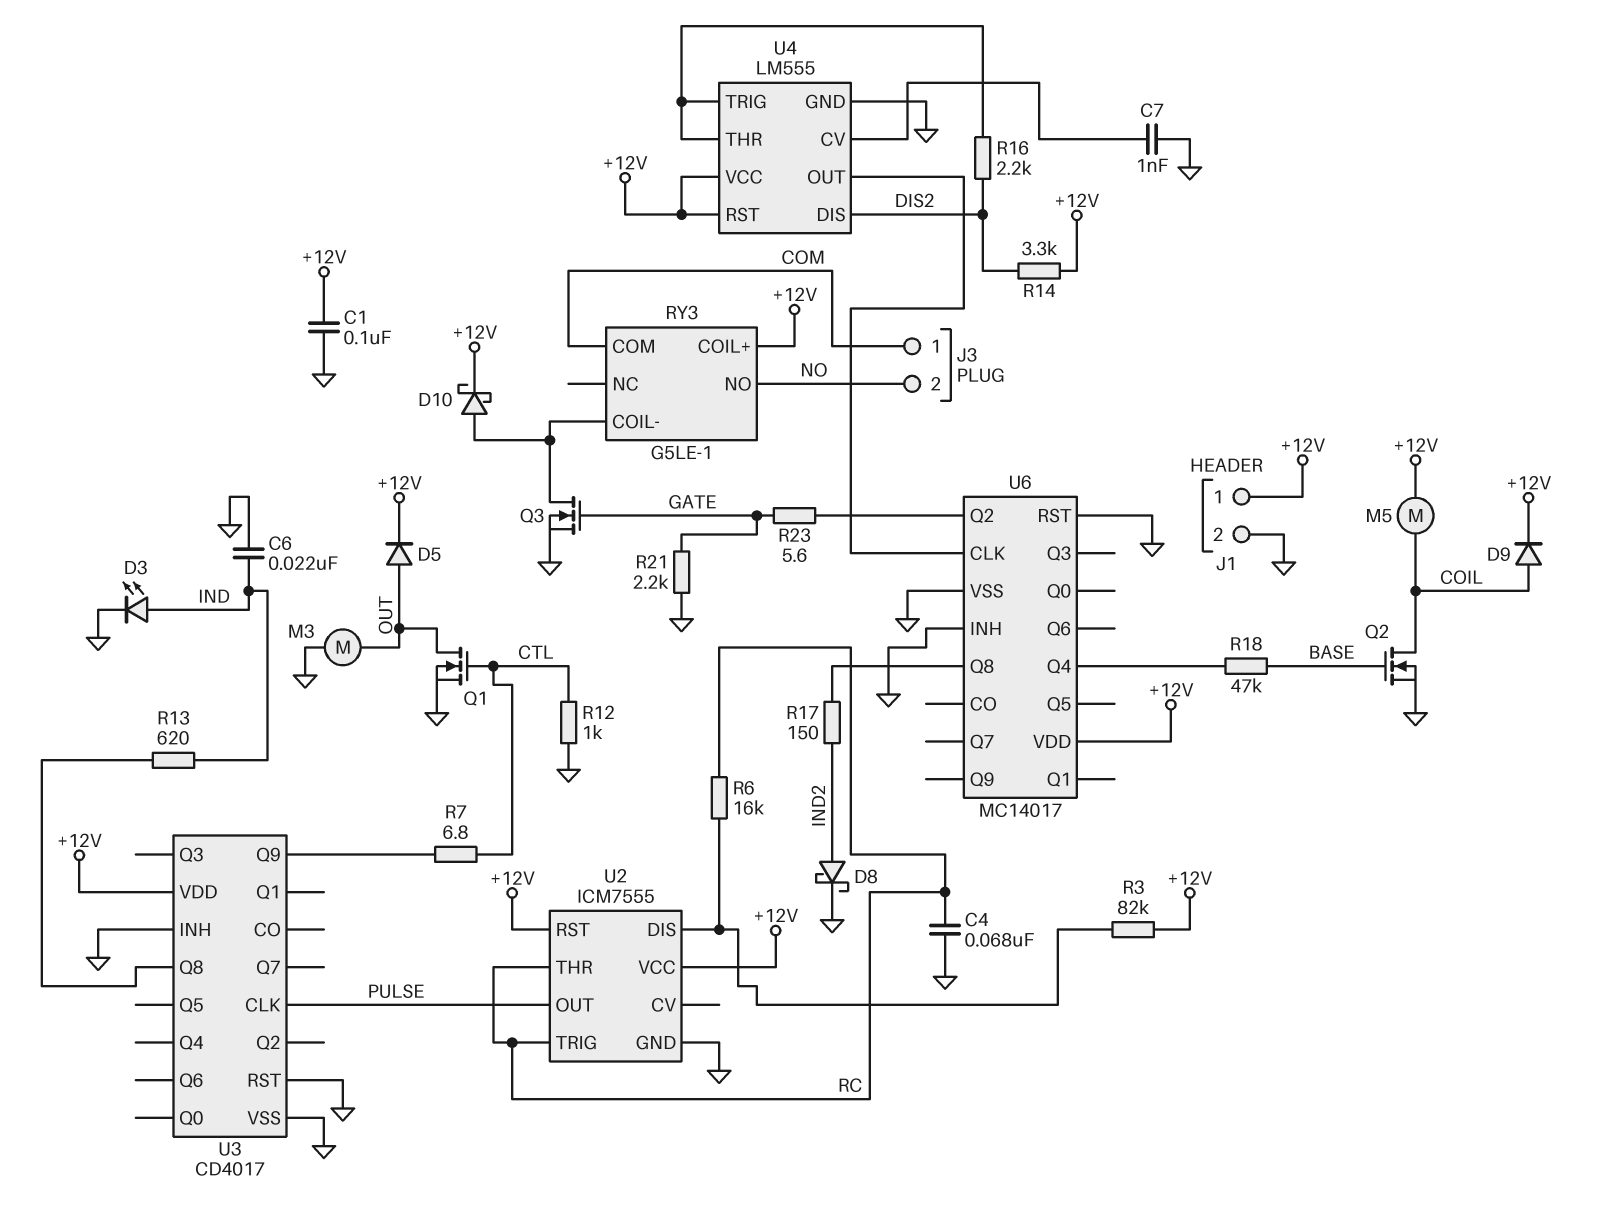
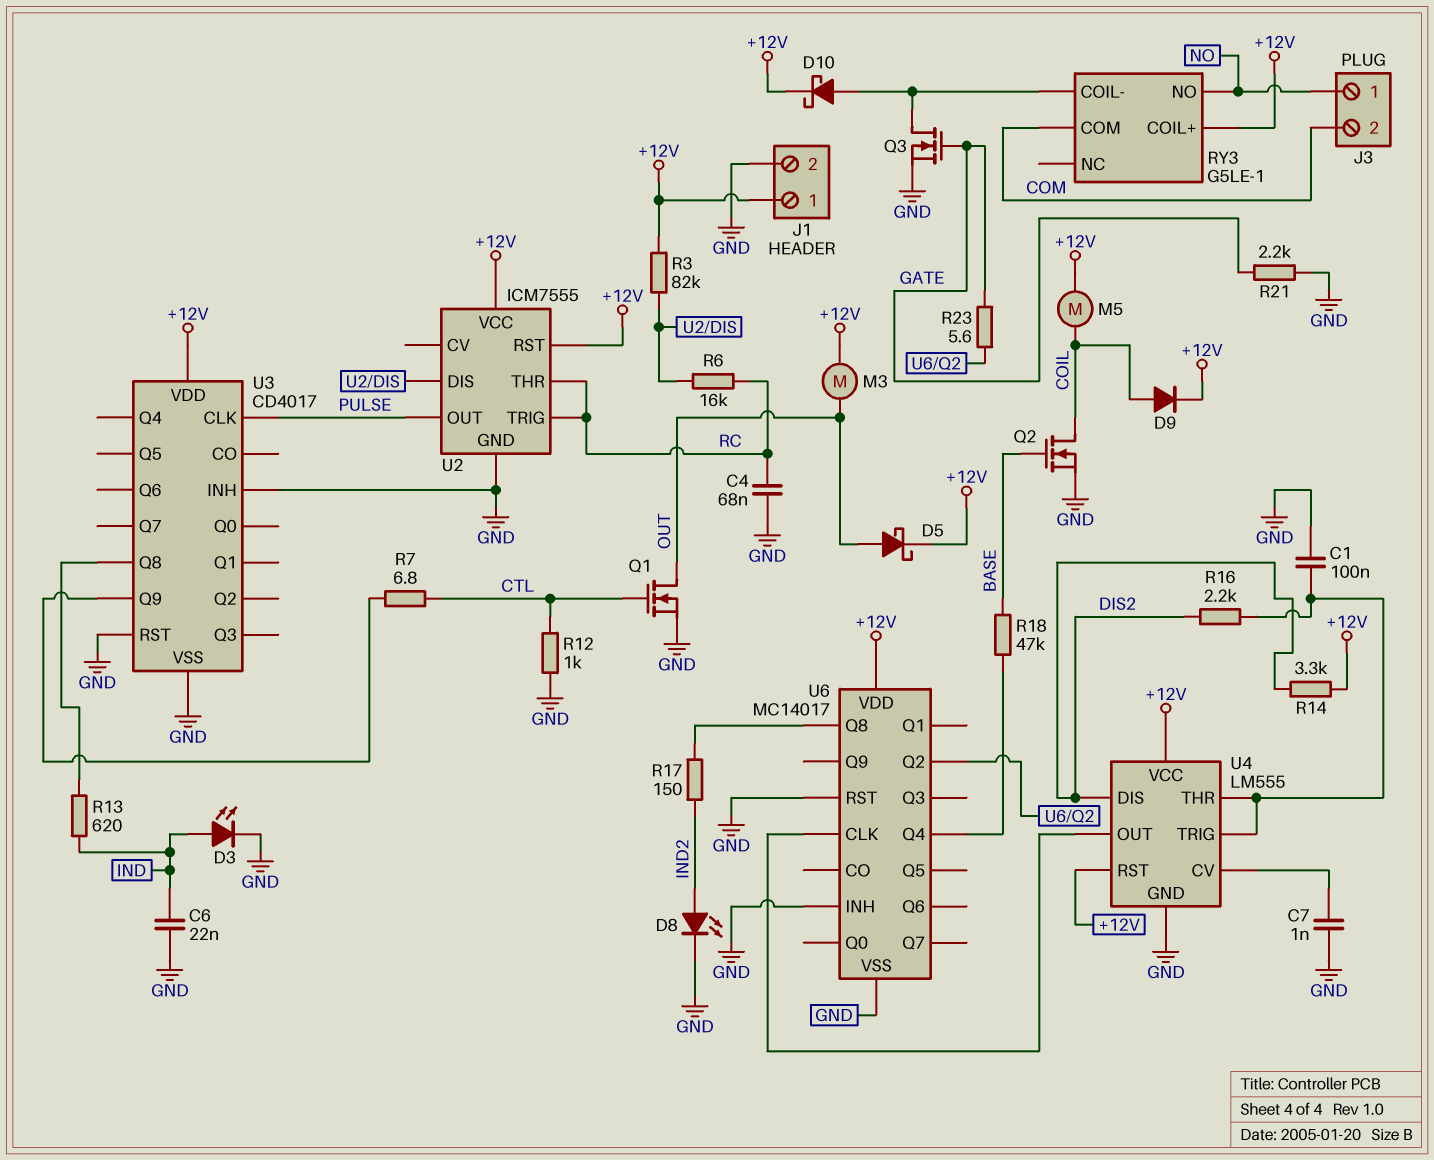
C1: 100nF (+12V, GND) -> 100nF (GND, U4/THR)
D5: diode (A OUT, K +12V) -> schottky (A OUT, K +12V)
D8: schottky (A IND2, K GND) -> LED (A IND2, K GND)
J3 pin 1: COM -> NO
J3 pin 2: NO -> COM
M3: motor (GND, OUT) -> motor (+12V, OUT)

